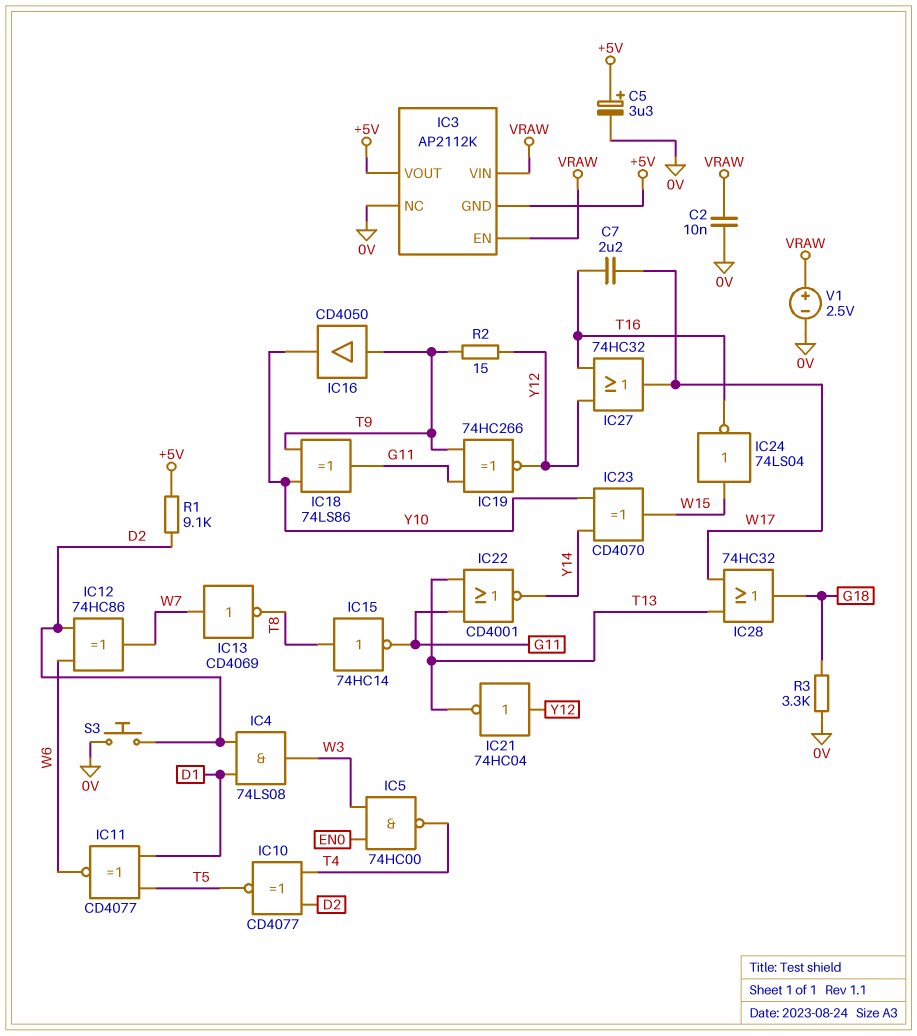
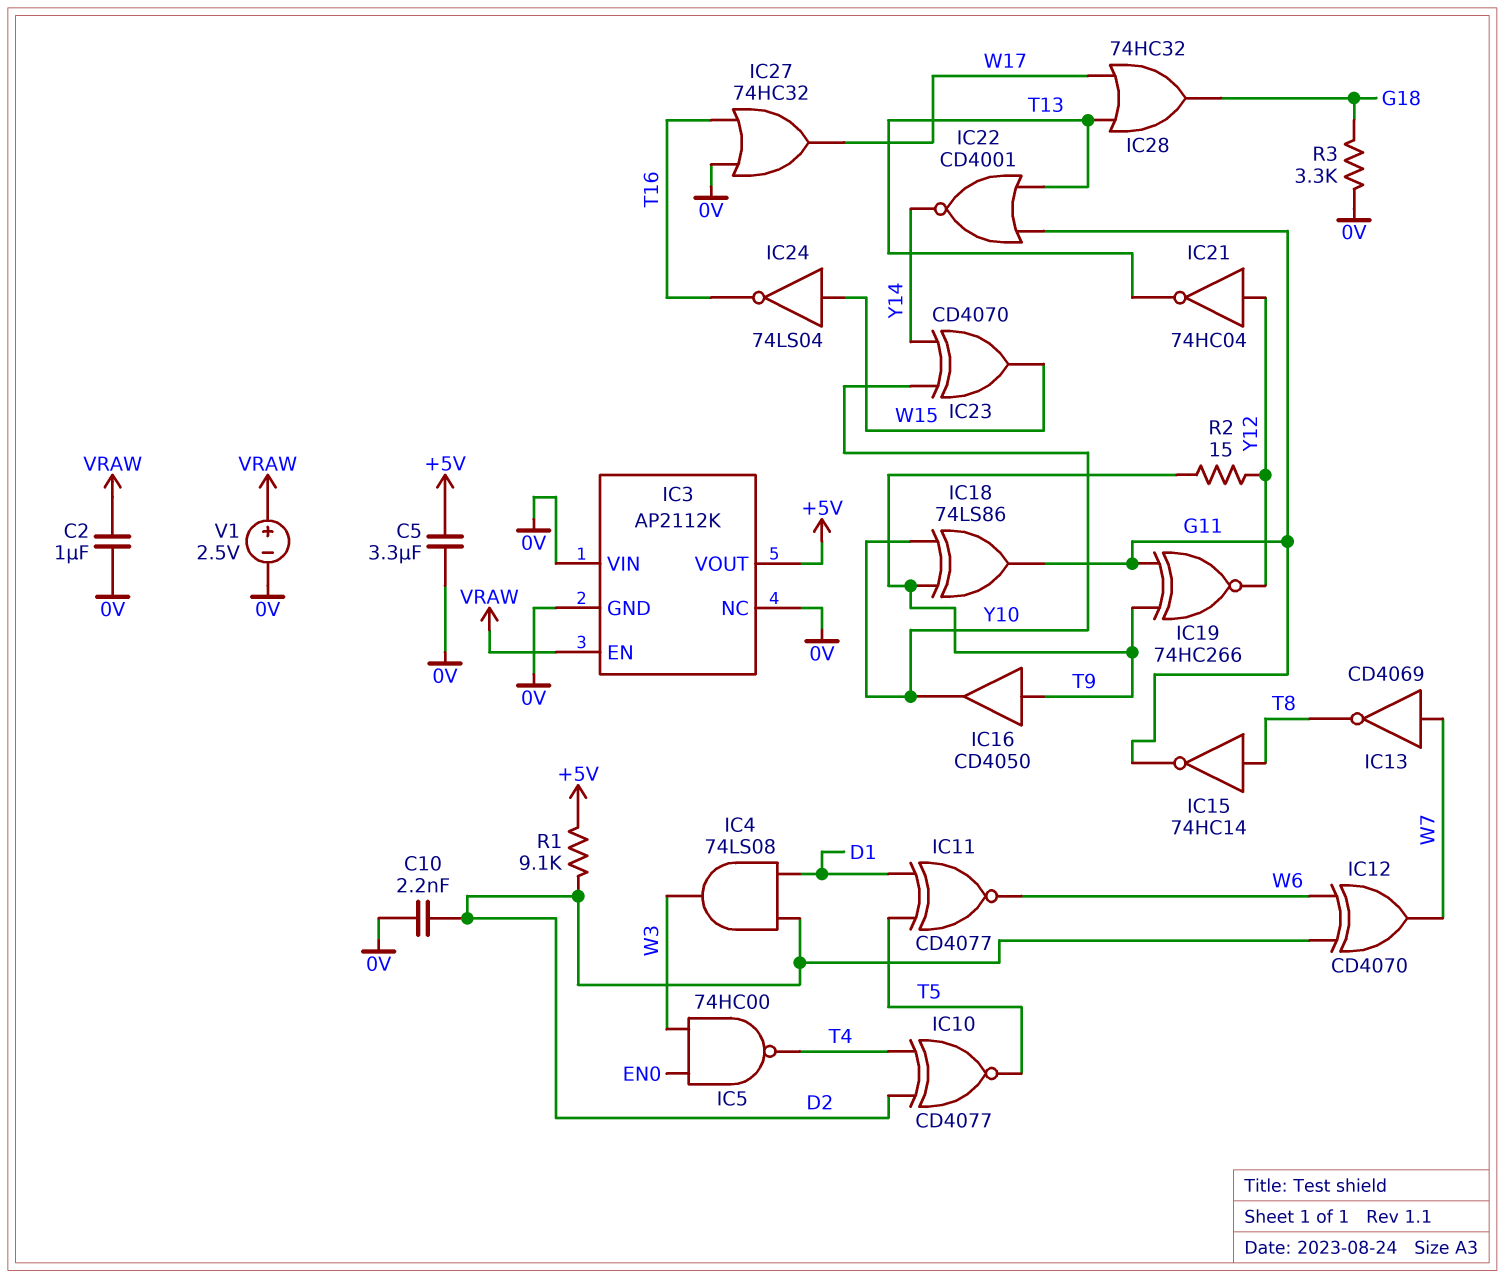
C2: 10nF (0V, VRAW) -> 1uF (0V, VRAW)
C5: 3.3uF (plus +5V, minus 0V) -> 3.3uF (+5V, 0V)
C7: 2.2uF (T16, W17) -> none
C10: none -> 2.2nF (0V, D2)
IC3 pin GND: +5V -> 0V
IC3 pin VIN: VRAW -> 0V
IC12: XOR 74HC86 (in D2, in W6, out W7) -> XOR CD4070 (in D2, in W6, out W7)
IC27: OR 74HC32 (in T16, in Y12, out W17) -> OR 74HC32 (in 0V, in T16, out W17)
S3: button (0V, D2) -> none

